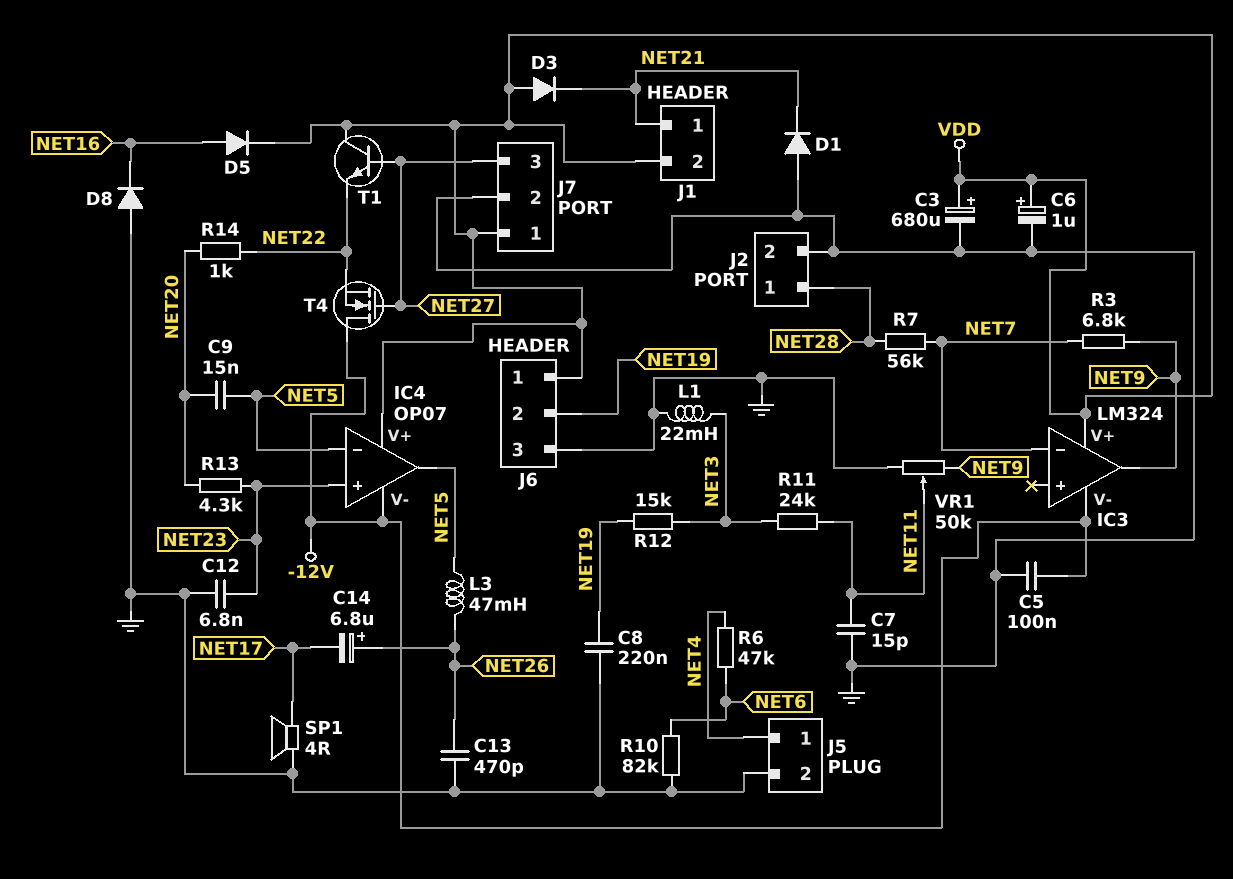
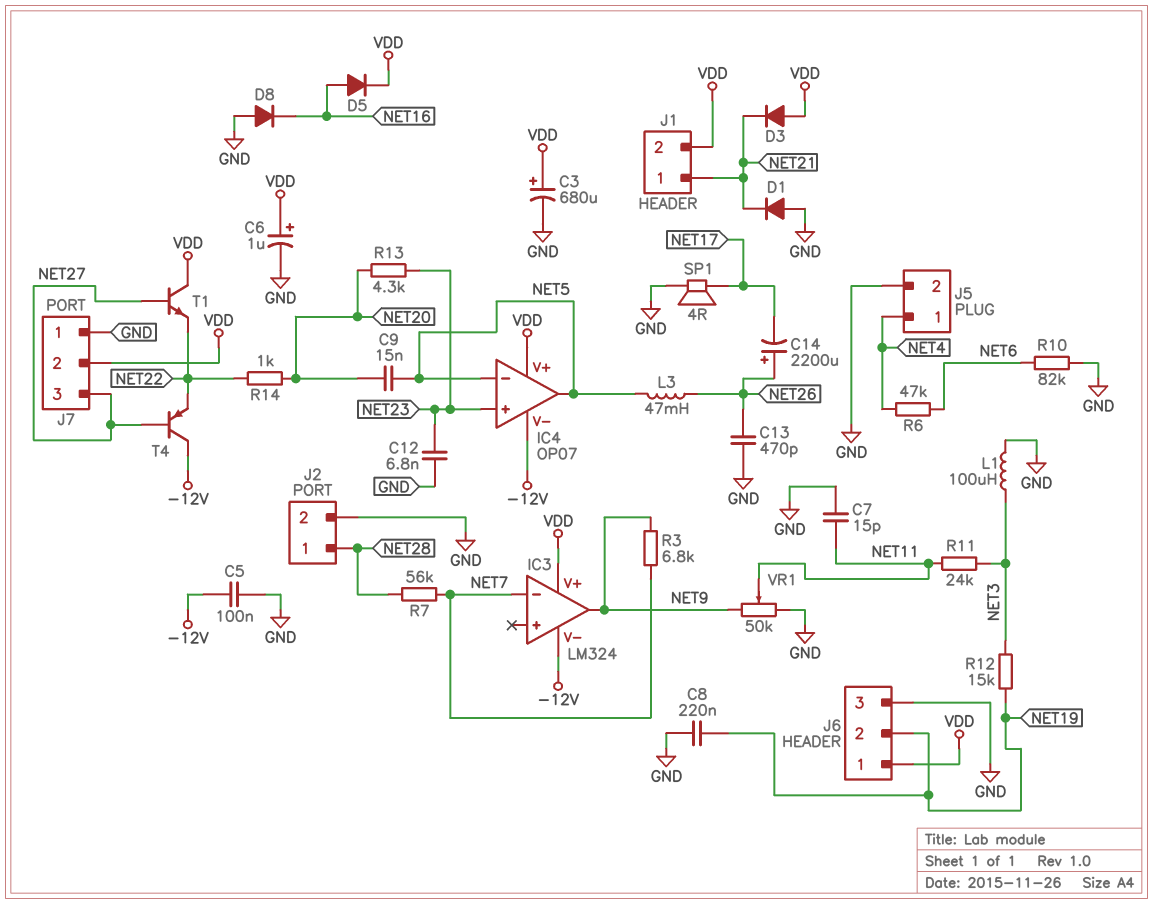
C14: 6.8uF (plus NET26, minus NET17) -> 2200uF (plus NET26, minus NET17)
J7 pin 1: VDD -> GND
J7 pin 2: GND -> VDD
L1: 22mH (GND, NET3) -> 100uH (GND, NET3)
T4: NMOS (G NET27, D -12V, S NET22) -> PNP (B NET27, C -12V, E NET22)

